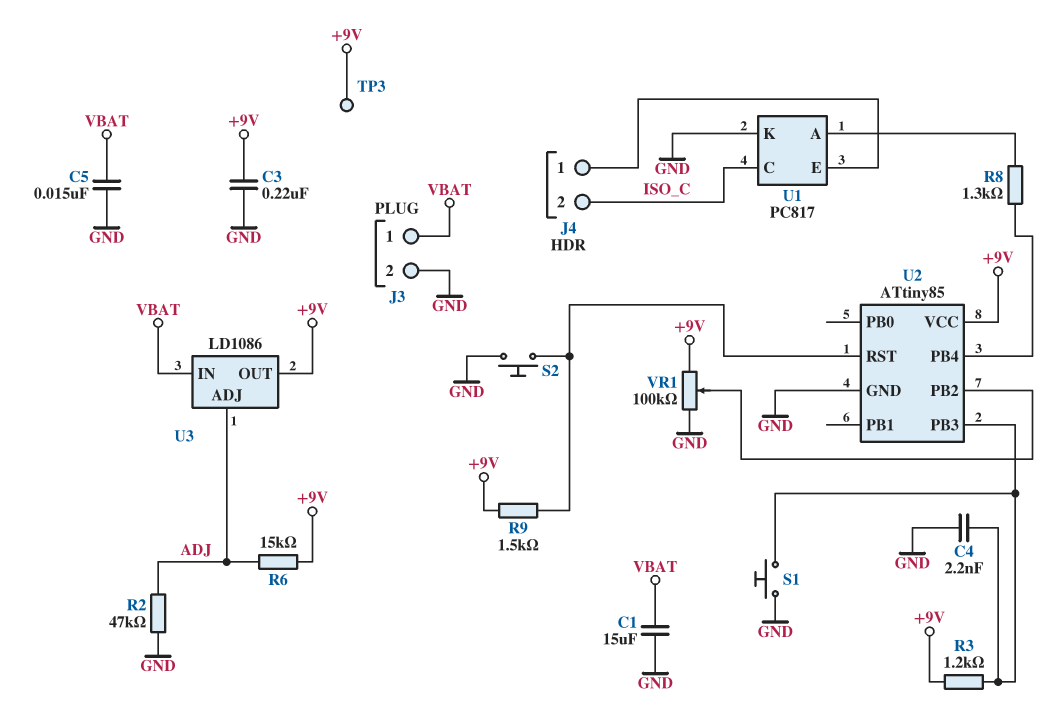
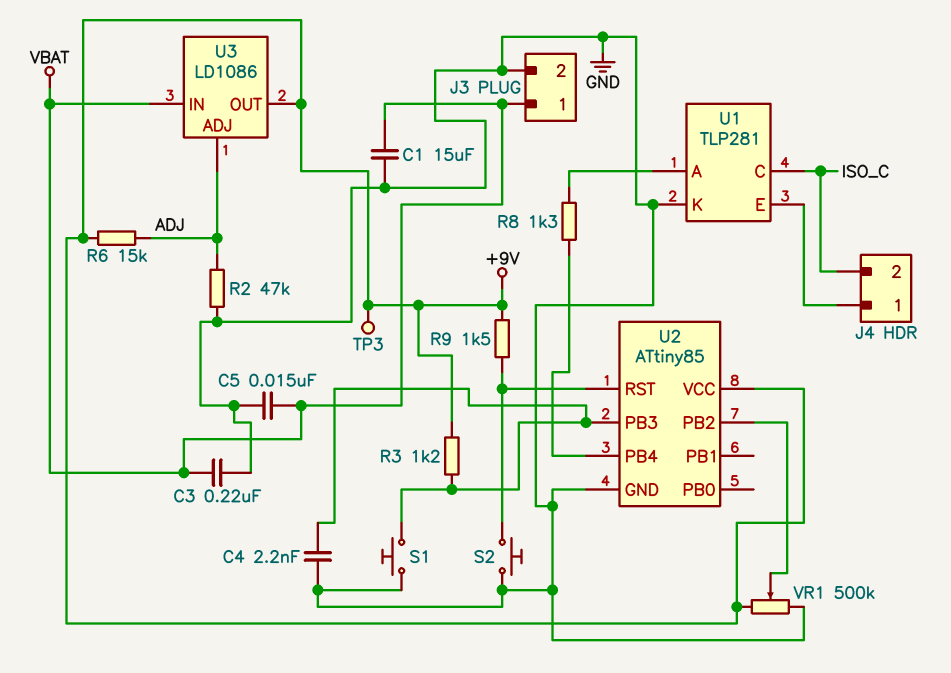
C3: 220nF (+9V, GND) -> 220nF (GND, VBAT)
U1: PC817 -> TLP281
VR1: 100k (+9V, GND, wiper U2/PB2) -> 500k (+9V, GND, wiper U2/PB2)

